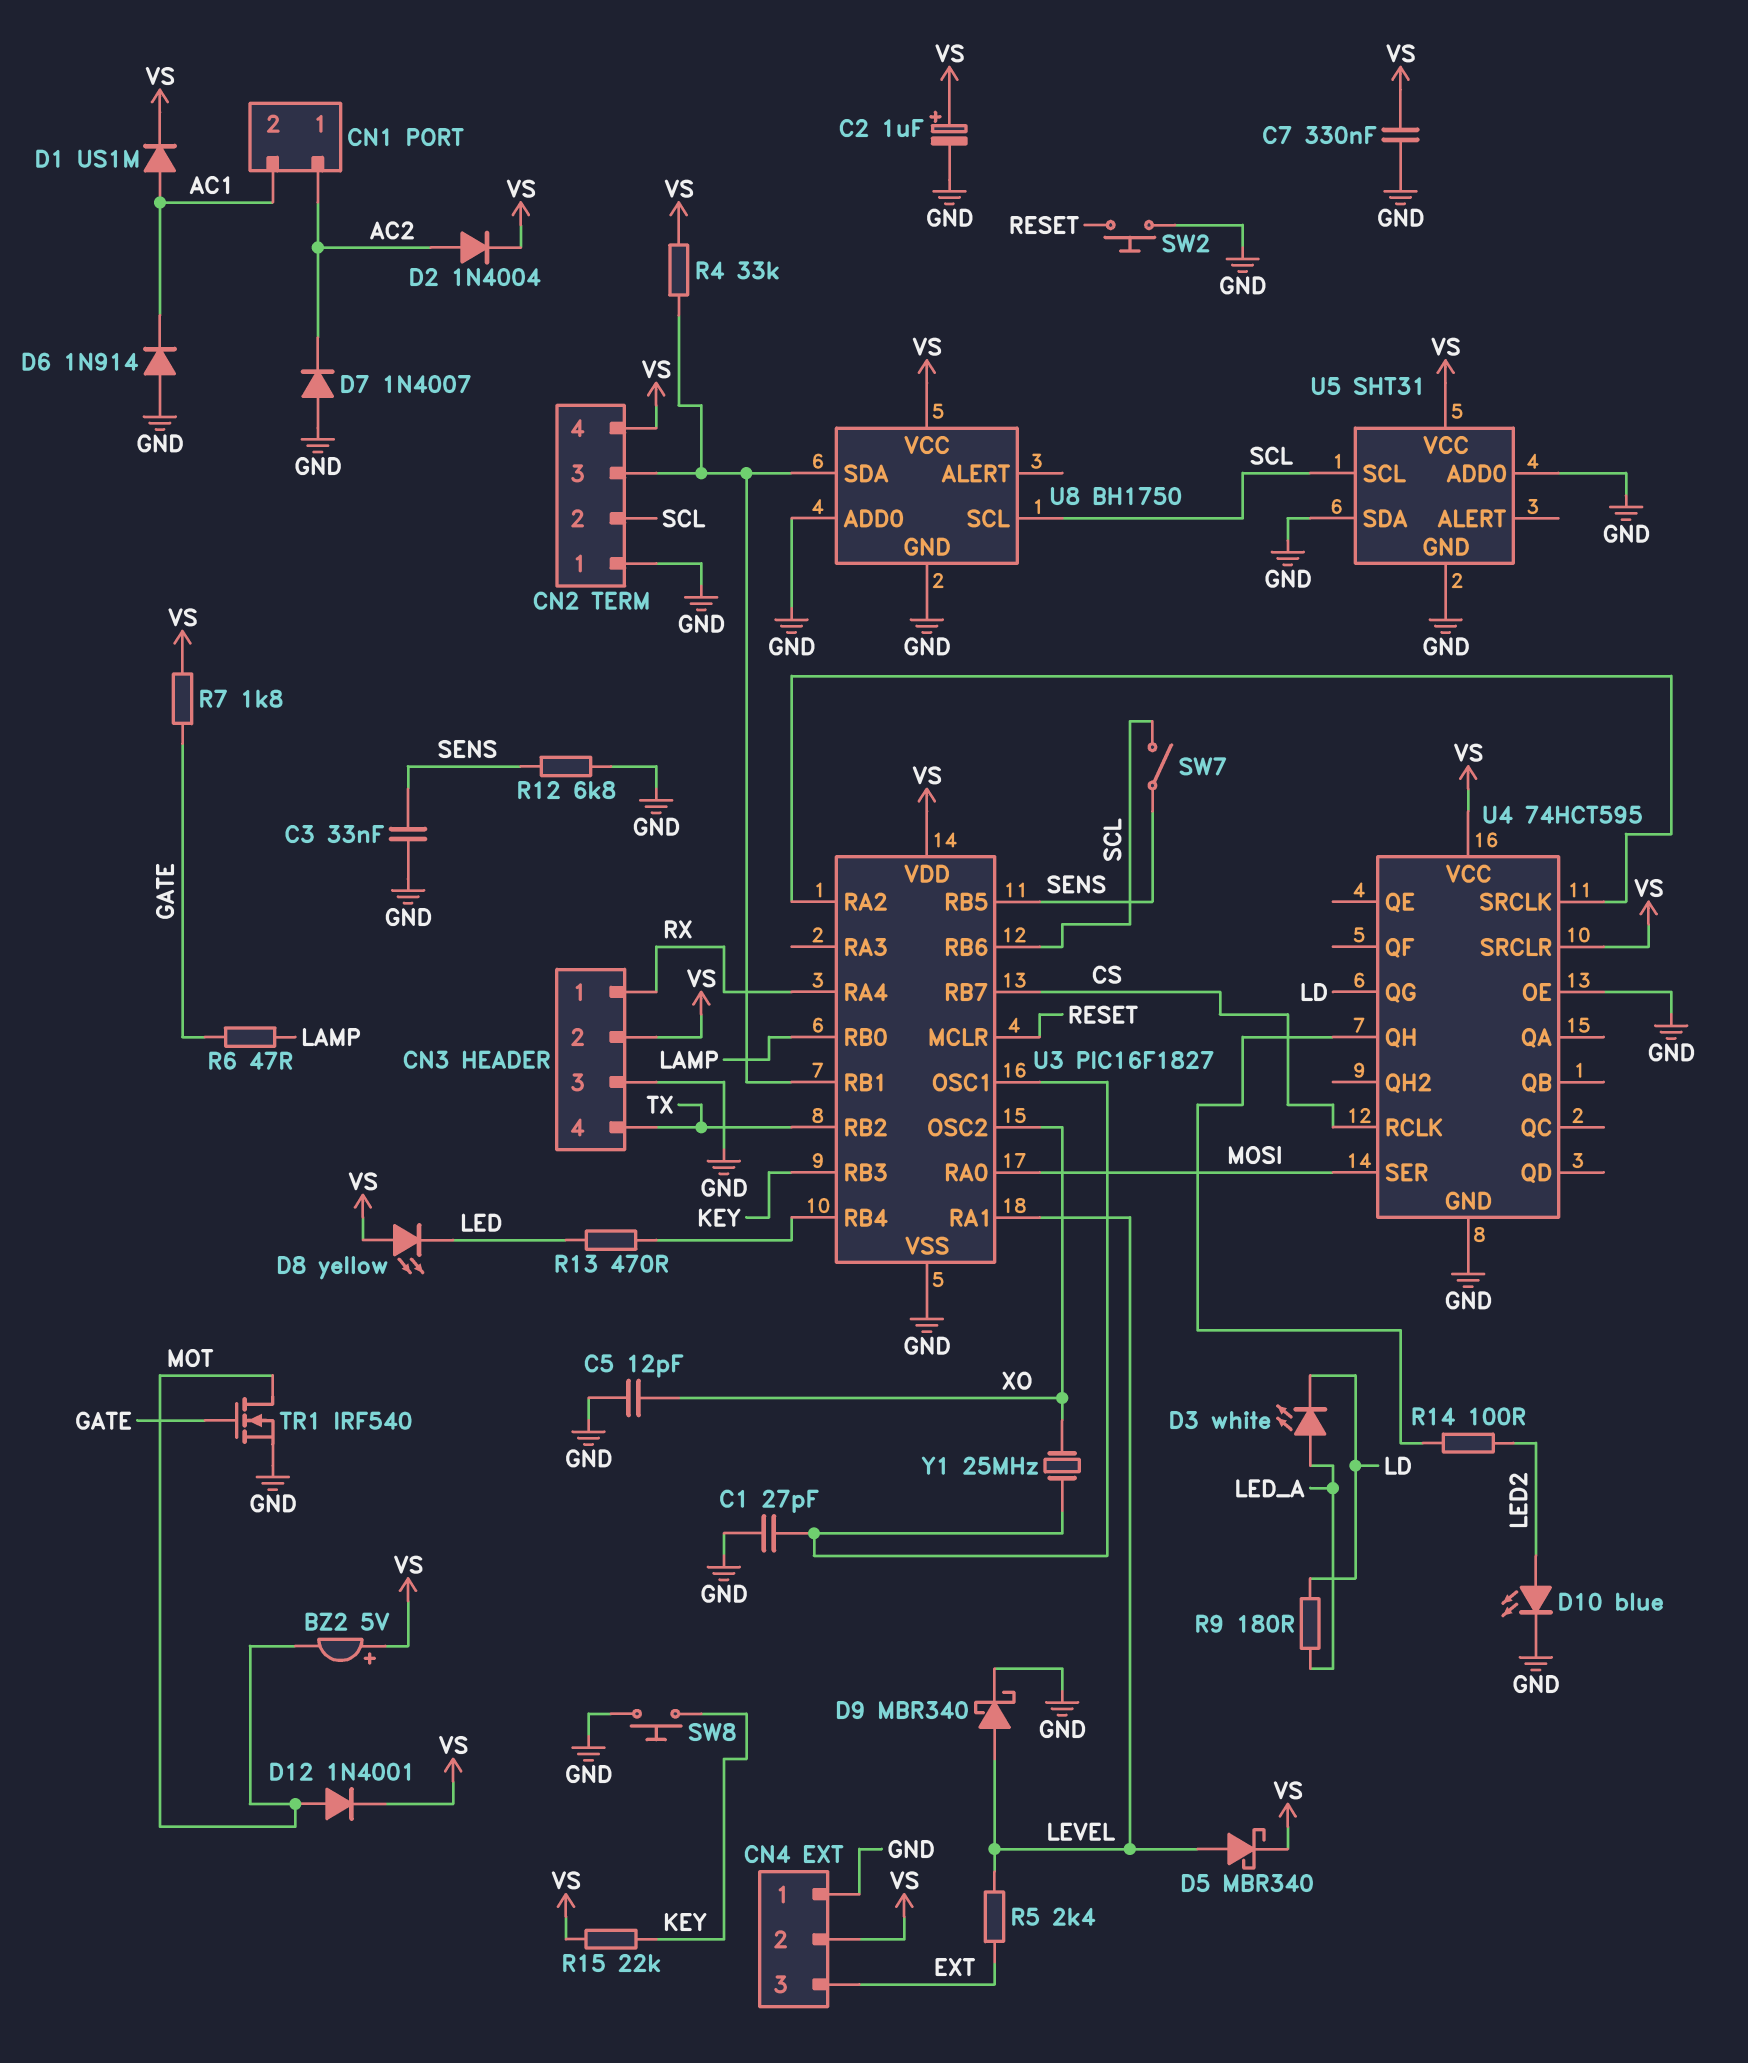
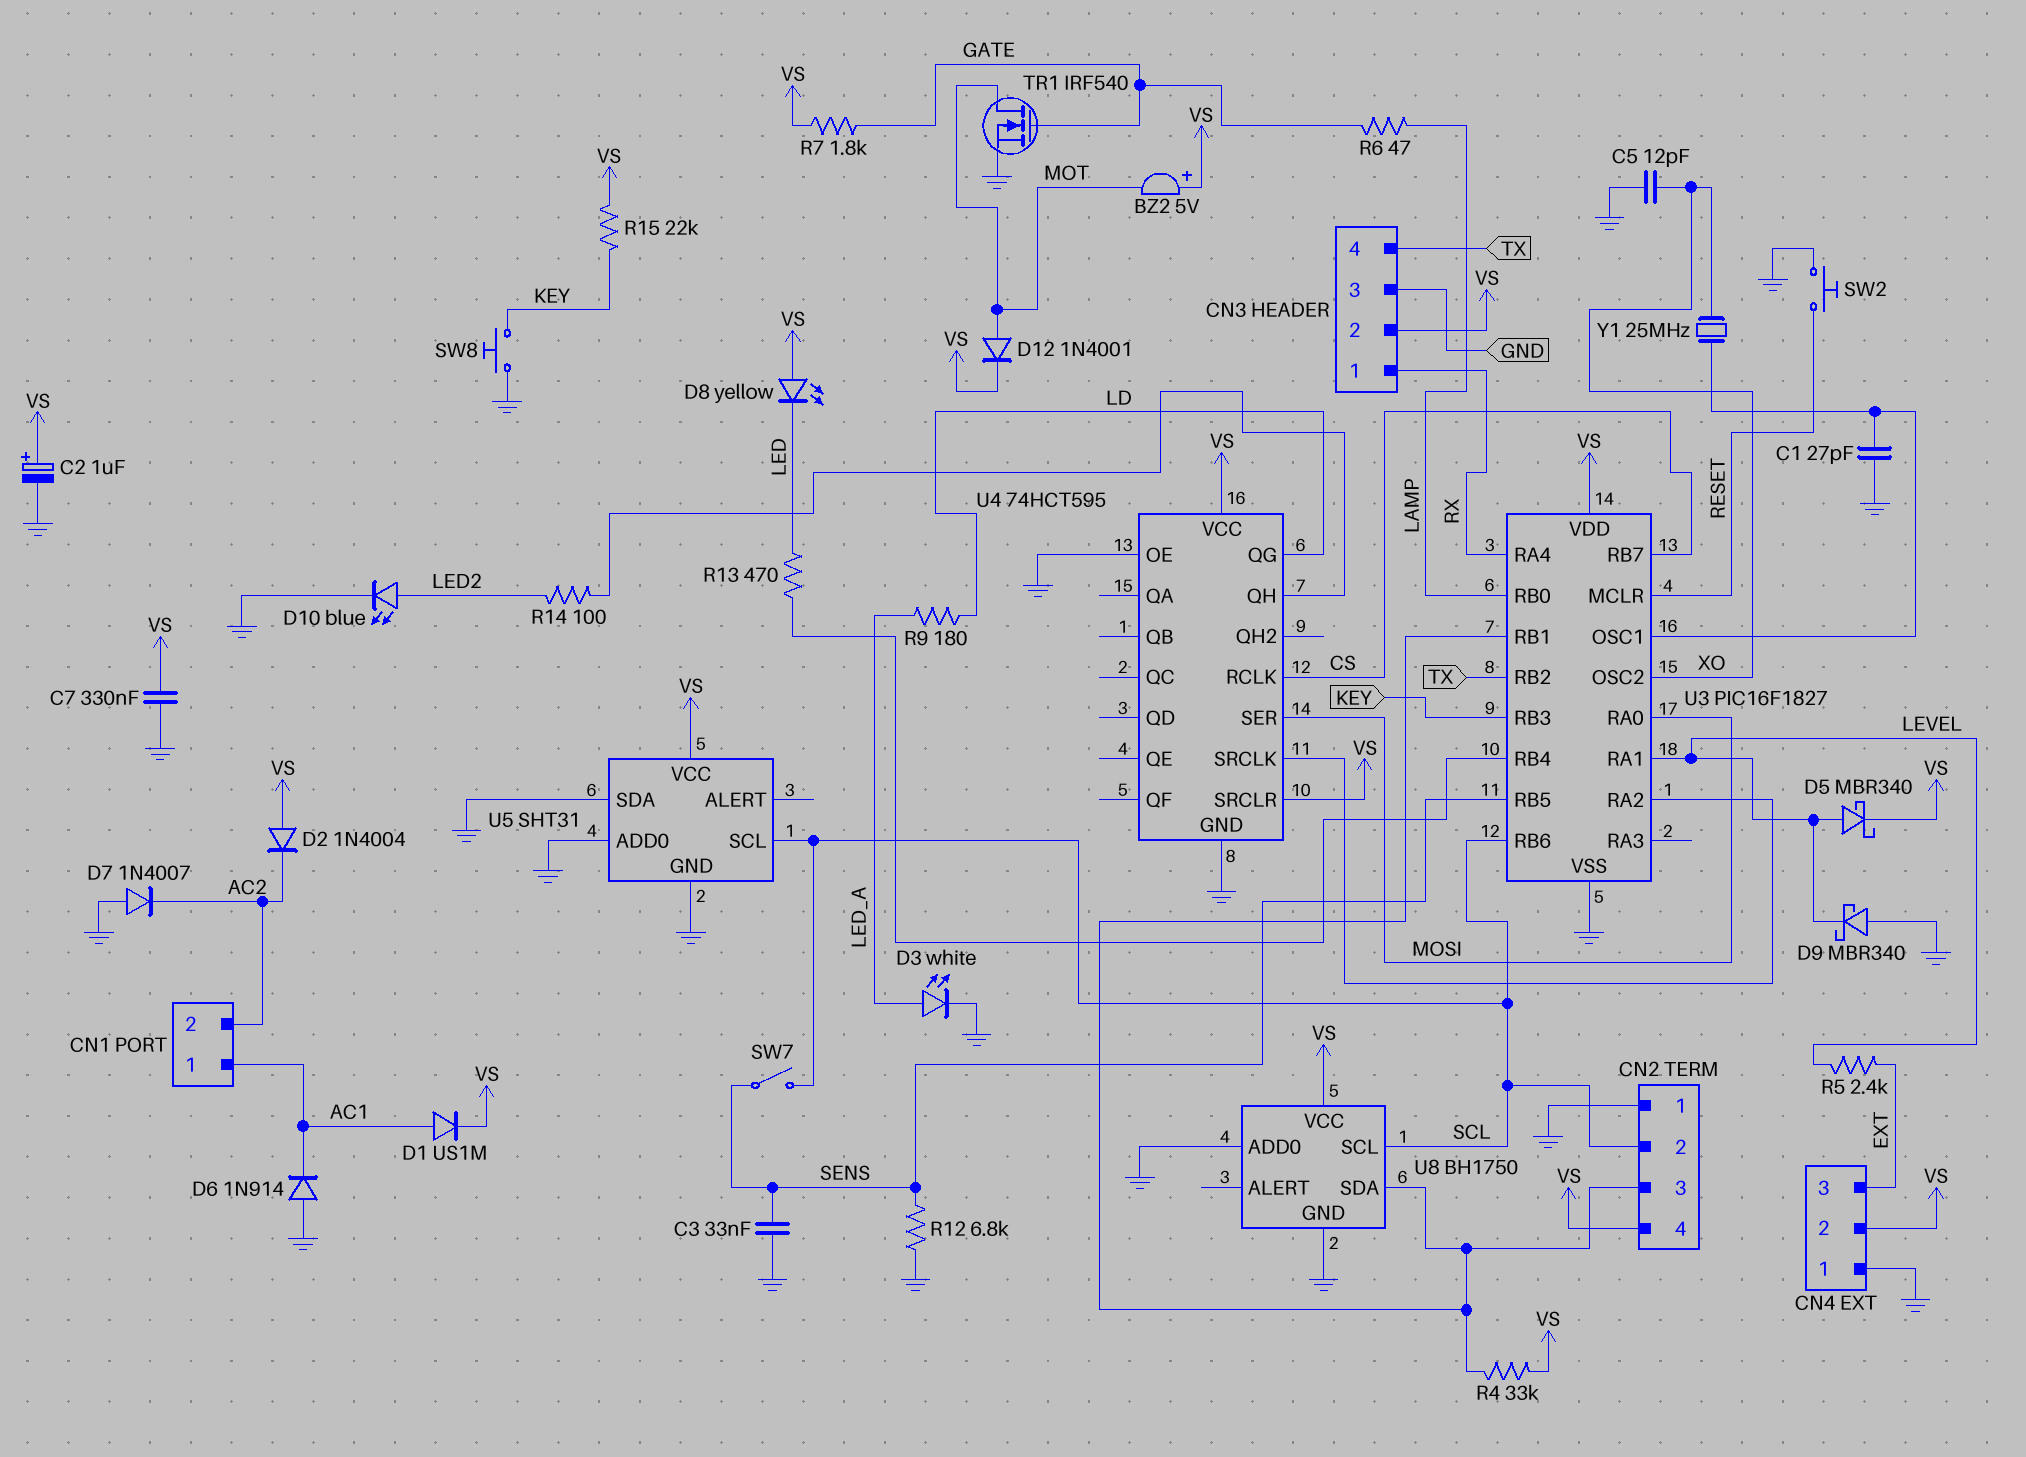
CN1 pin 1: AC2 -> AC1
CN1 pin 2: AC1 -> AC2
D2: diode 1N4004 (A AC2, K VS) -> diode 1N4004 (A VS, K AC2)
D3: LED white (A LED_A, K LD) -> LED white (A LED_A, K GND)
D9: schottky MBR340 (A LEVEL, K GND) -> schottky MBR340 (A GND, K LEVEL)

